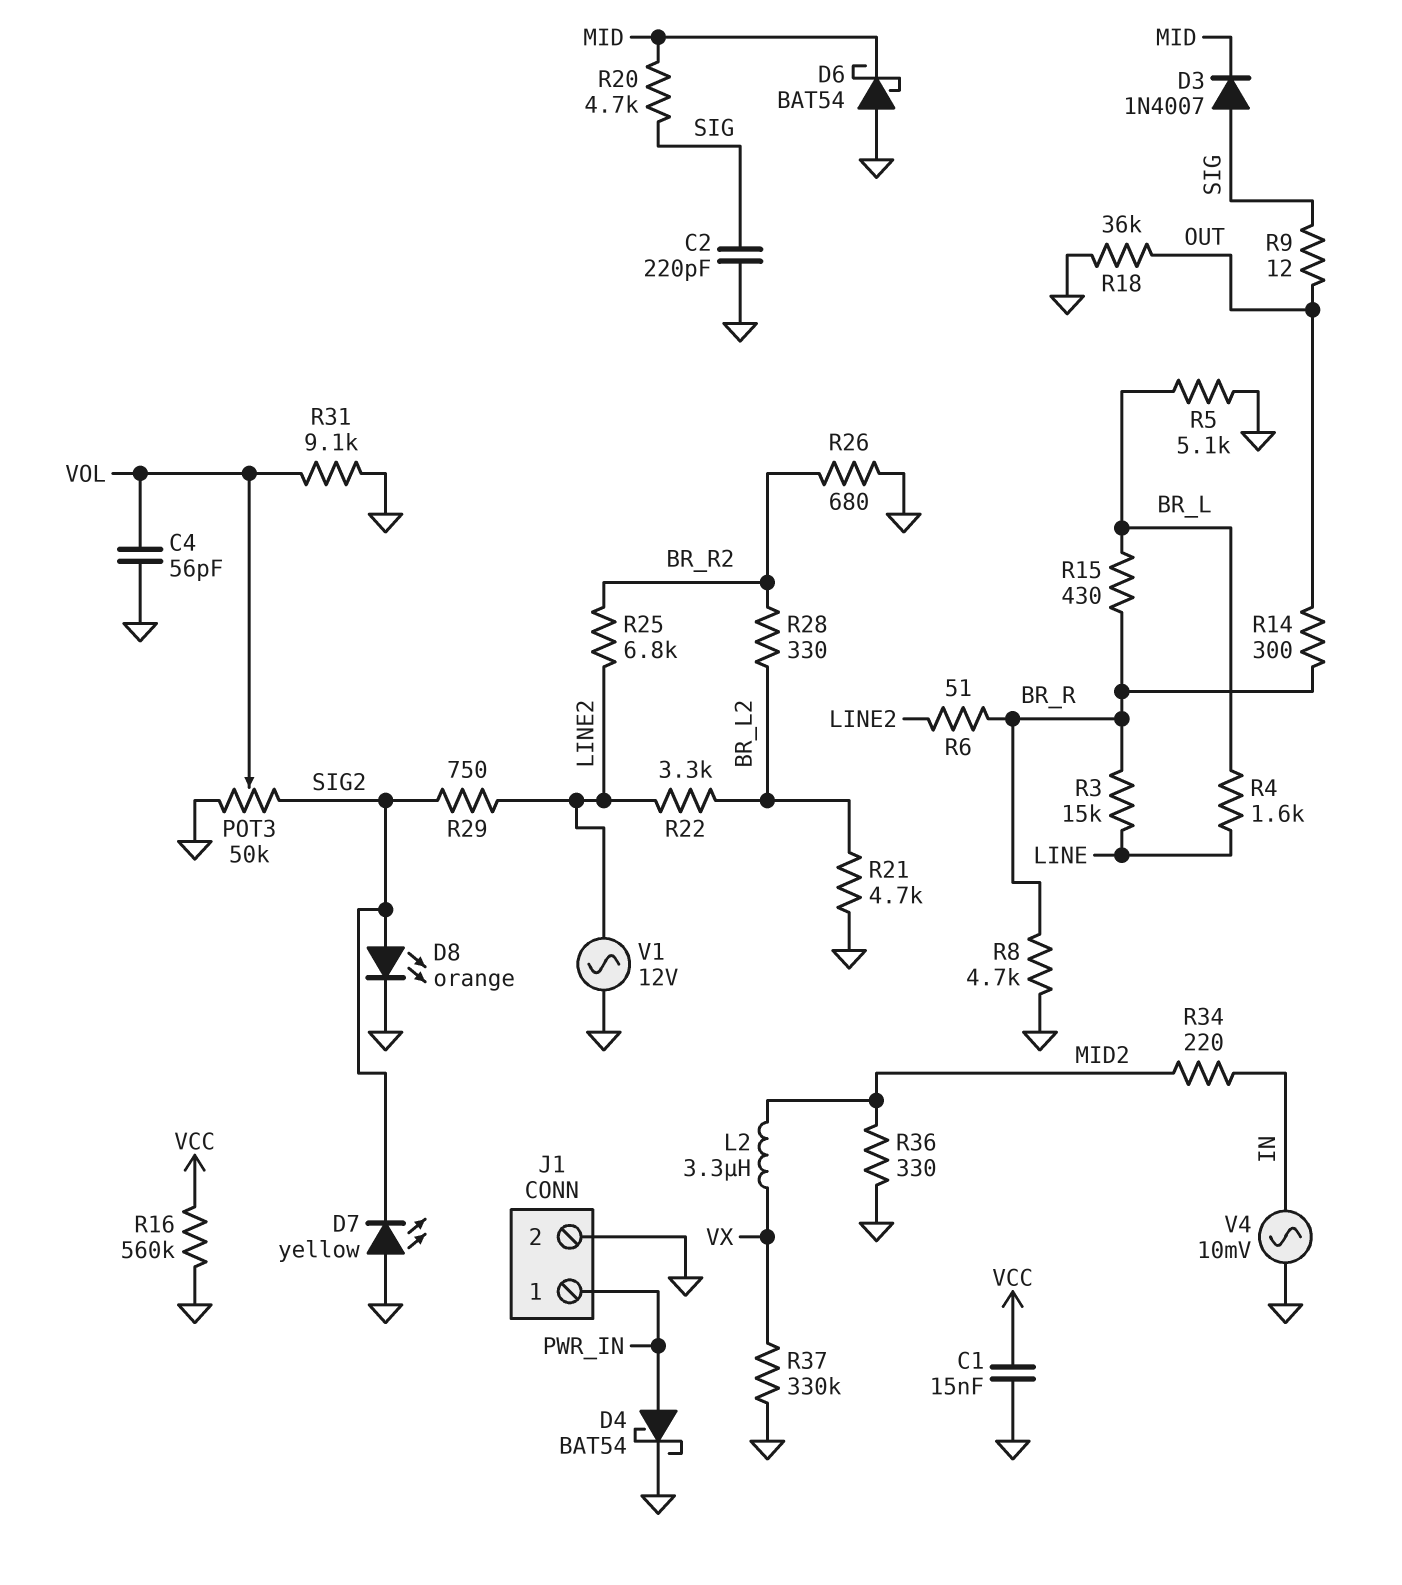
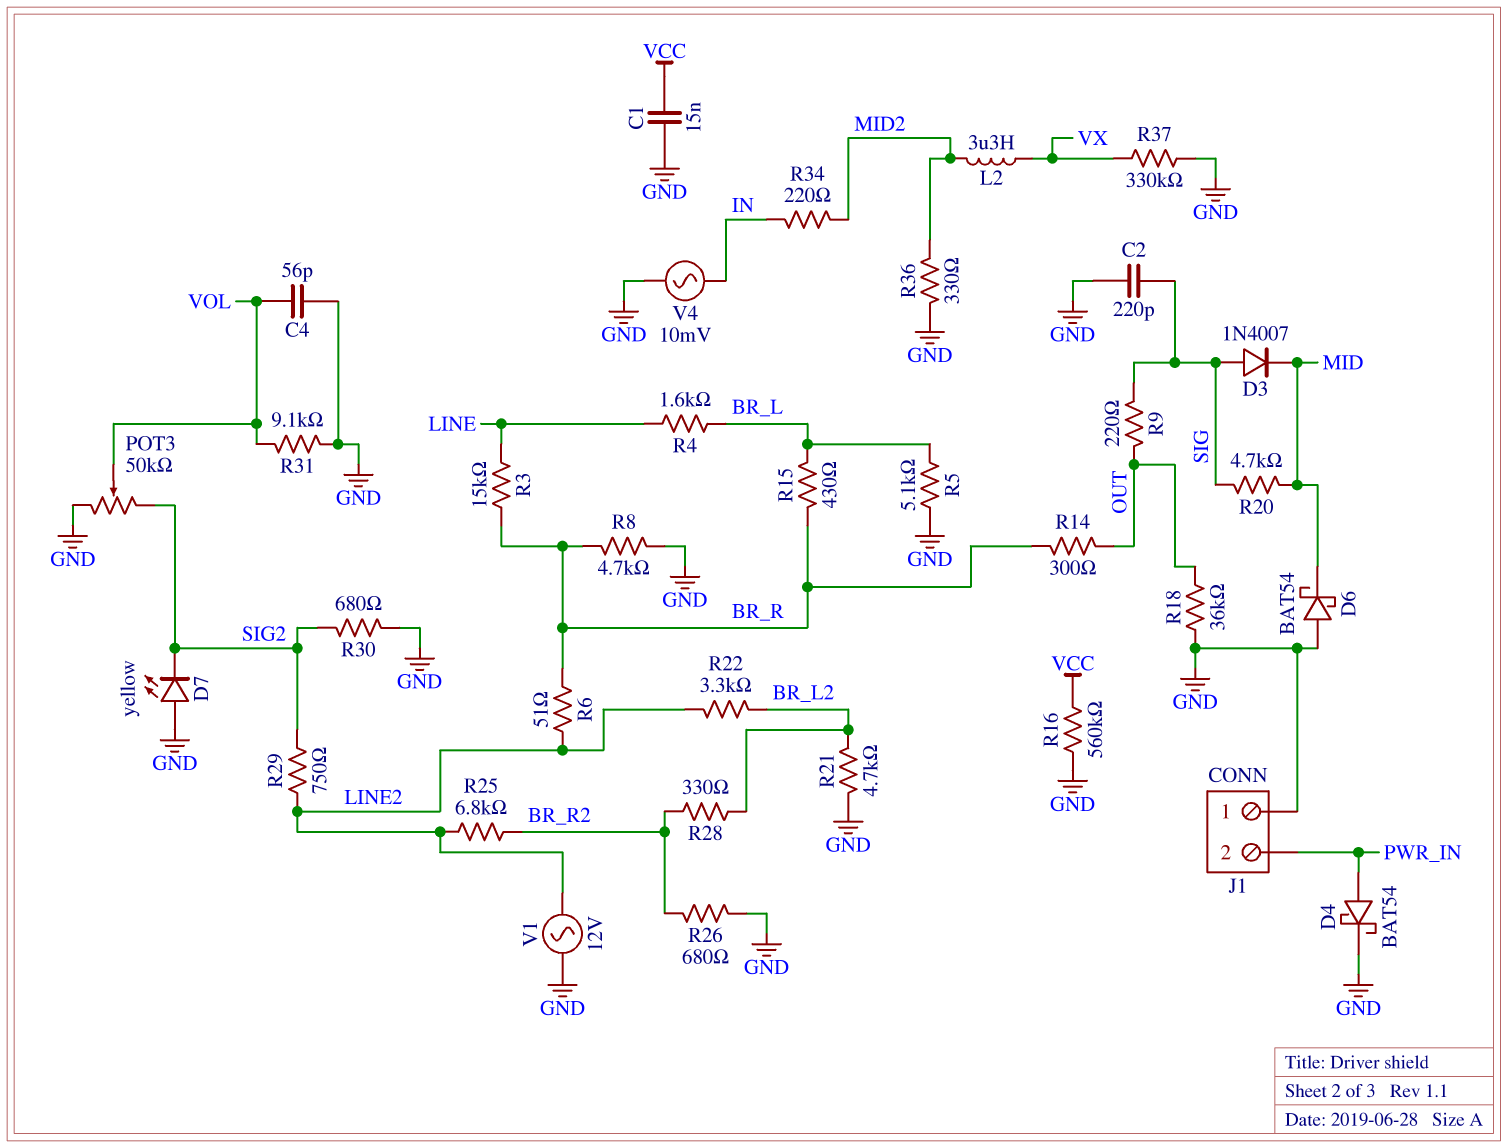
D8: LED orange (A SIG2, K GND) -> none
J1 pin 1: PWR_IN -> GND
J1 pin 2: GND -> PWR_IN
R9: 12 (OUT, SIG) -> 220 (OUT, SIG)
R30: none -> 680 (GND, SIG2)

